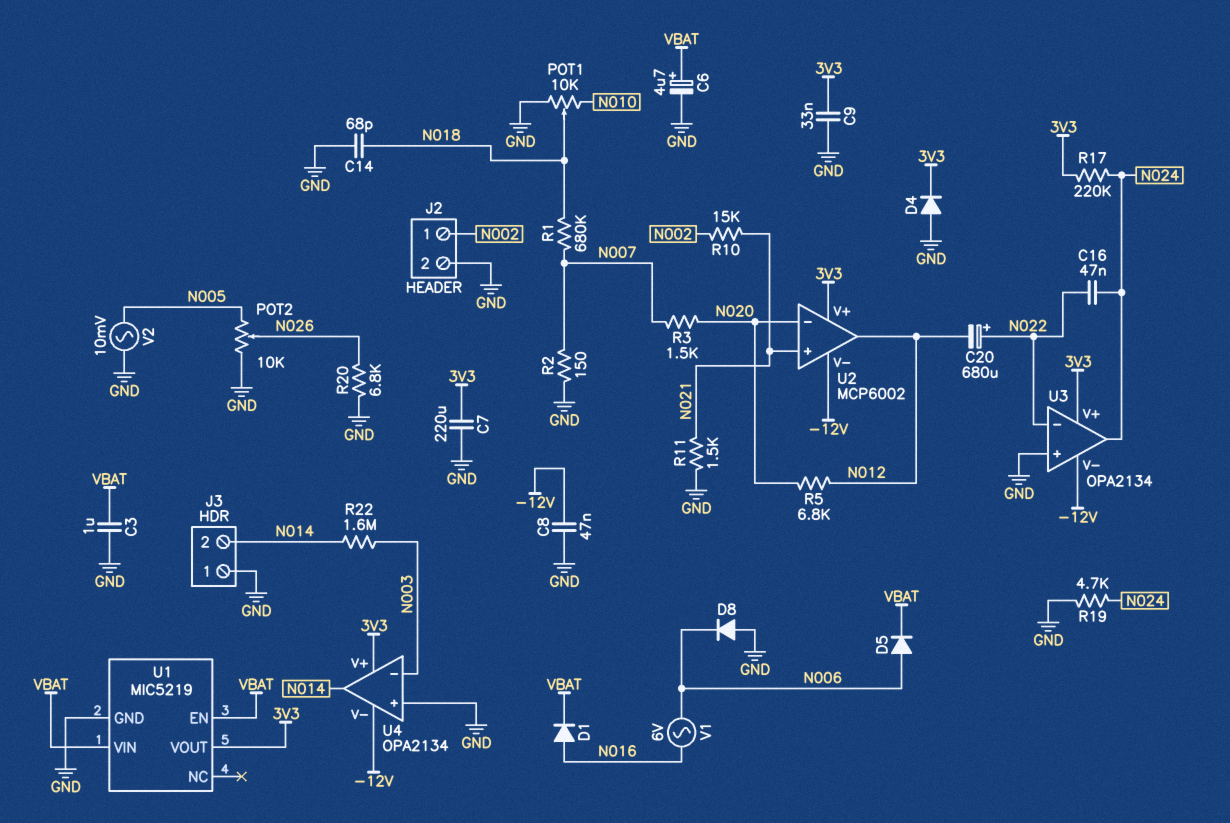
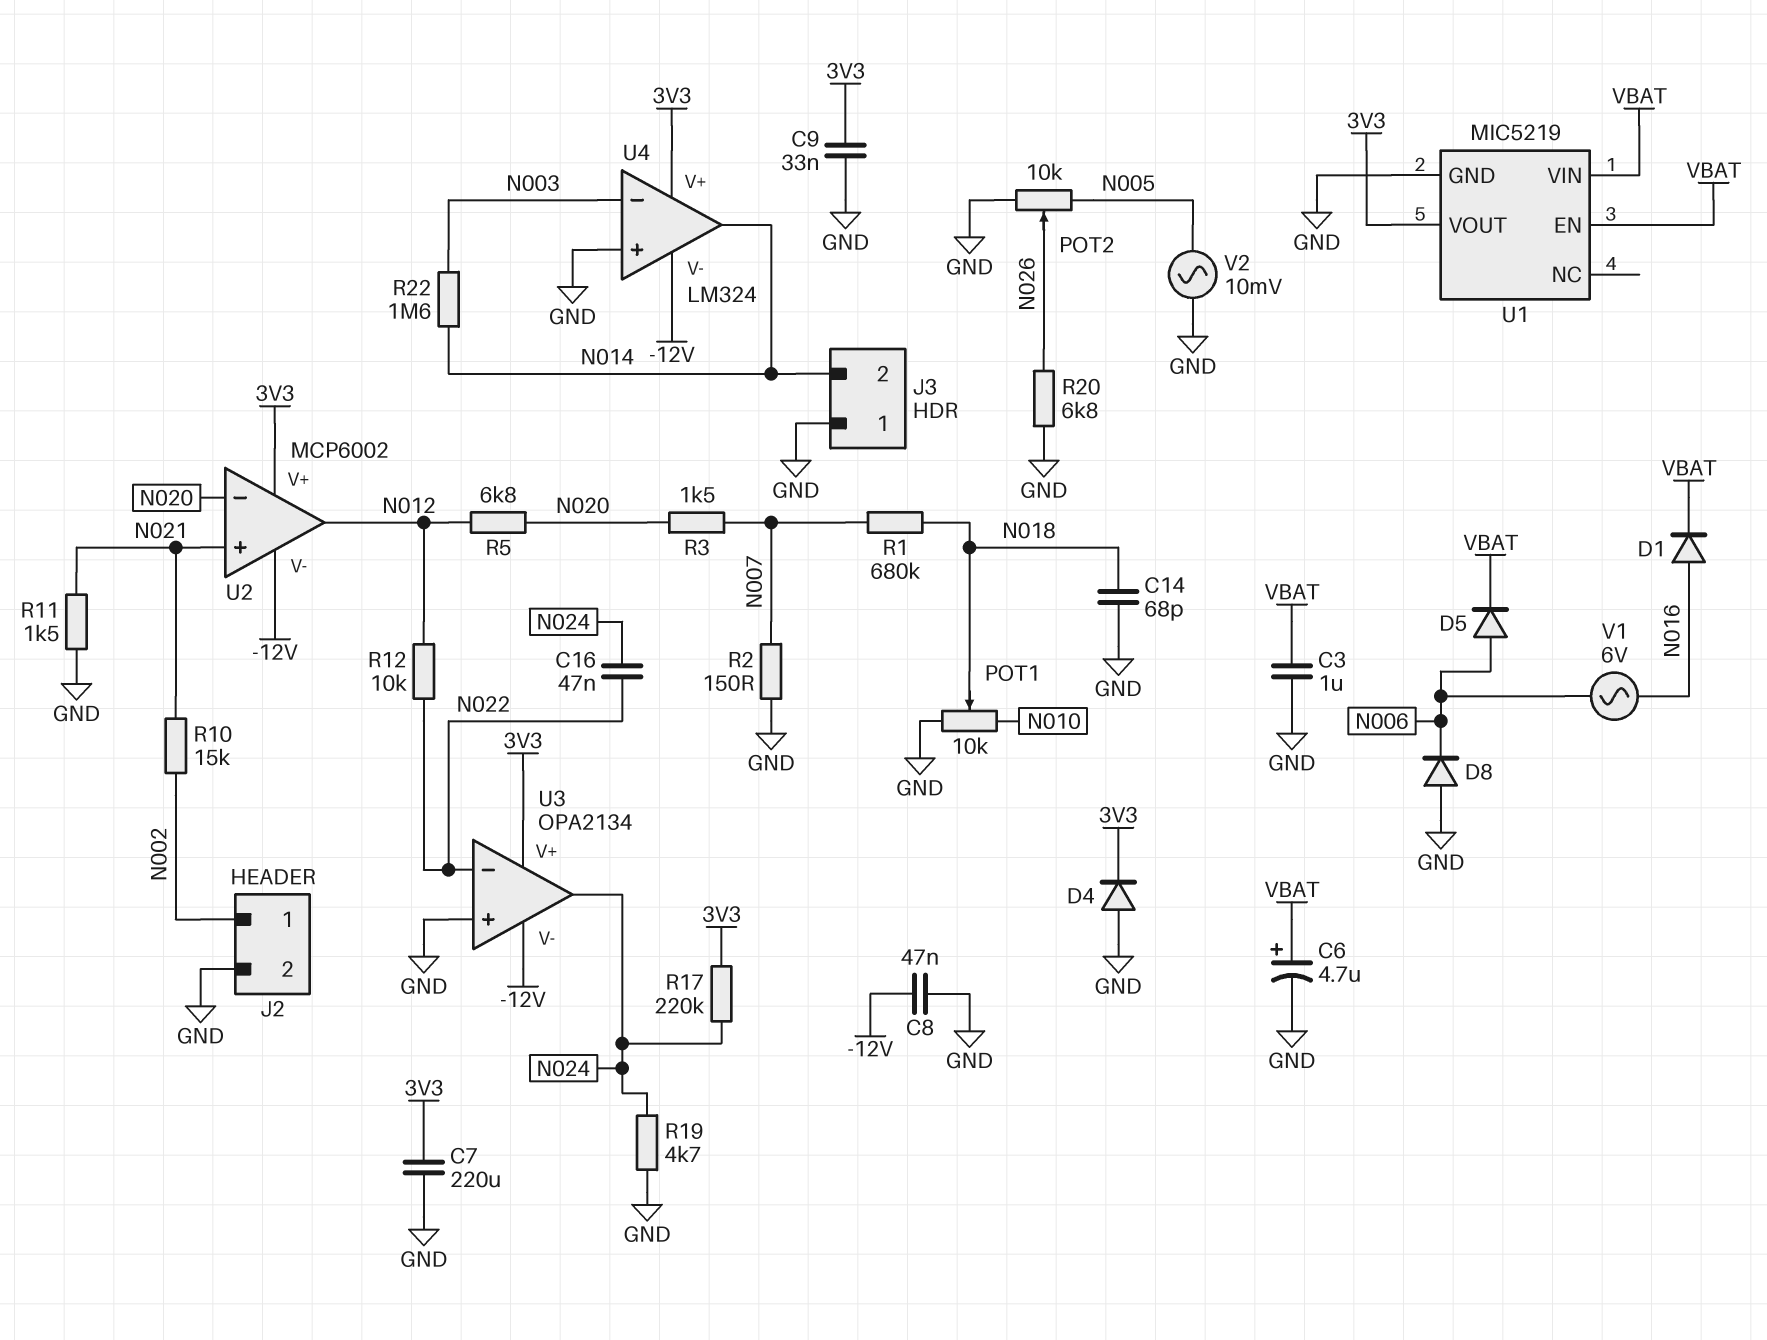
C20: 680uF (plus N022, minus N012) -> none
R12: none -> 10k (N012, N022)
U4: OPA2134 -> LM324

